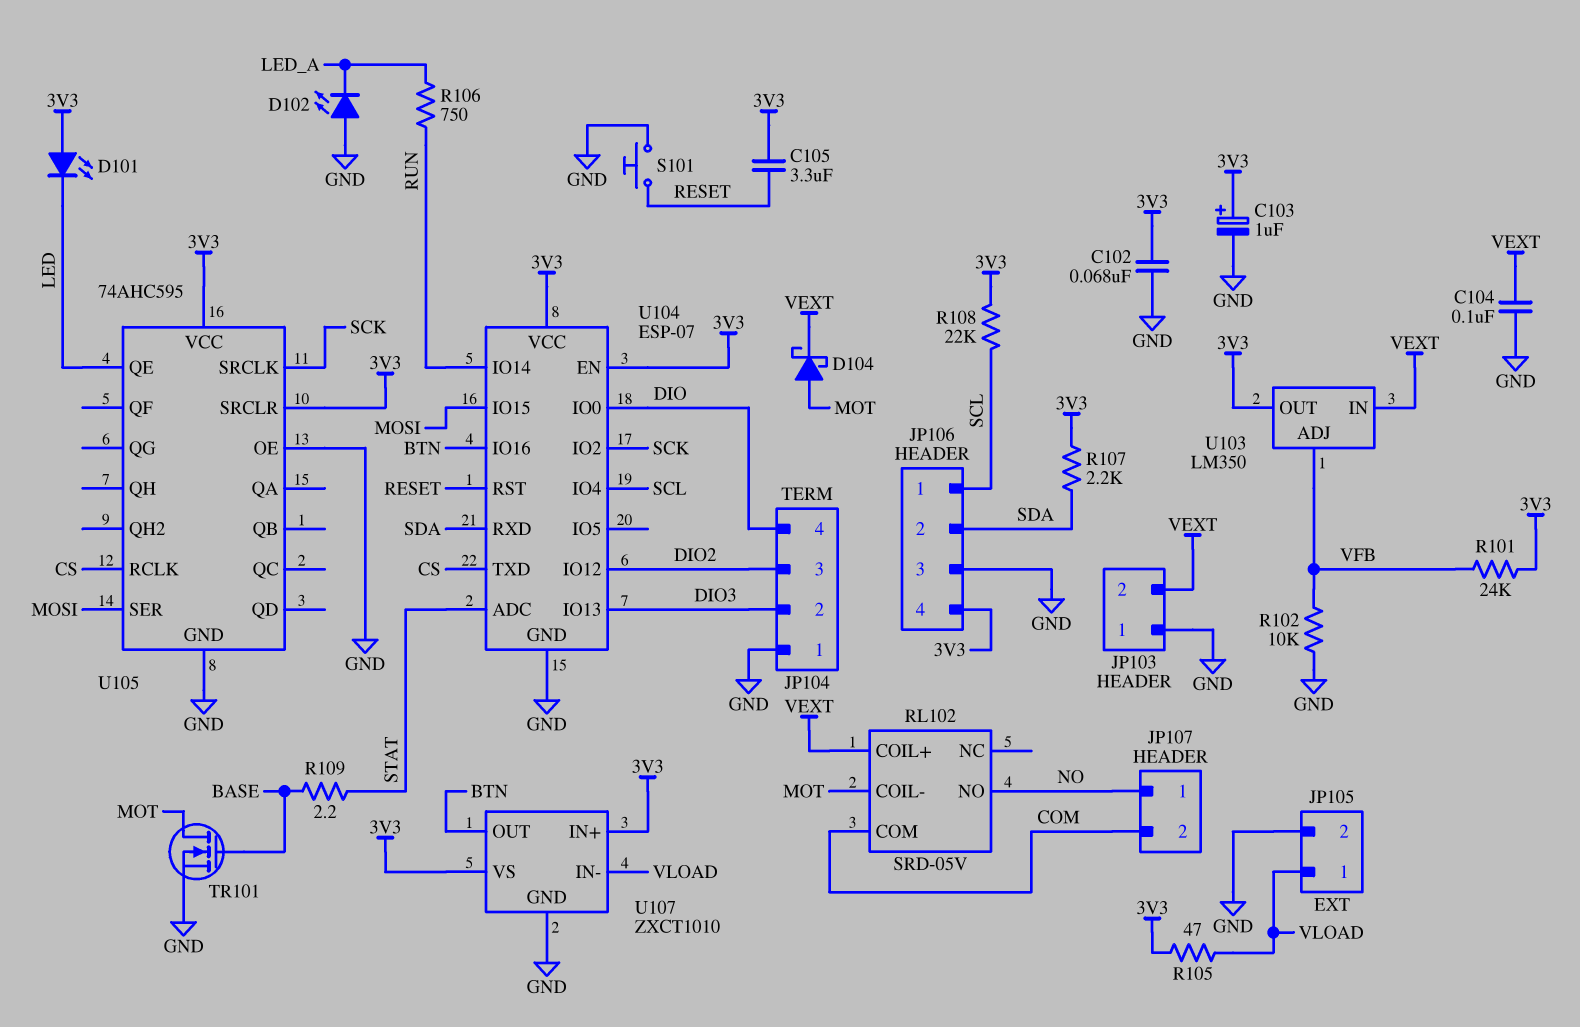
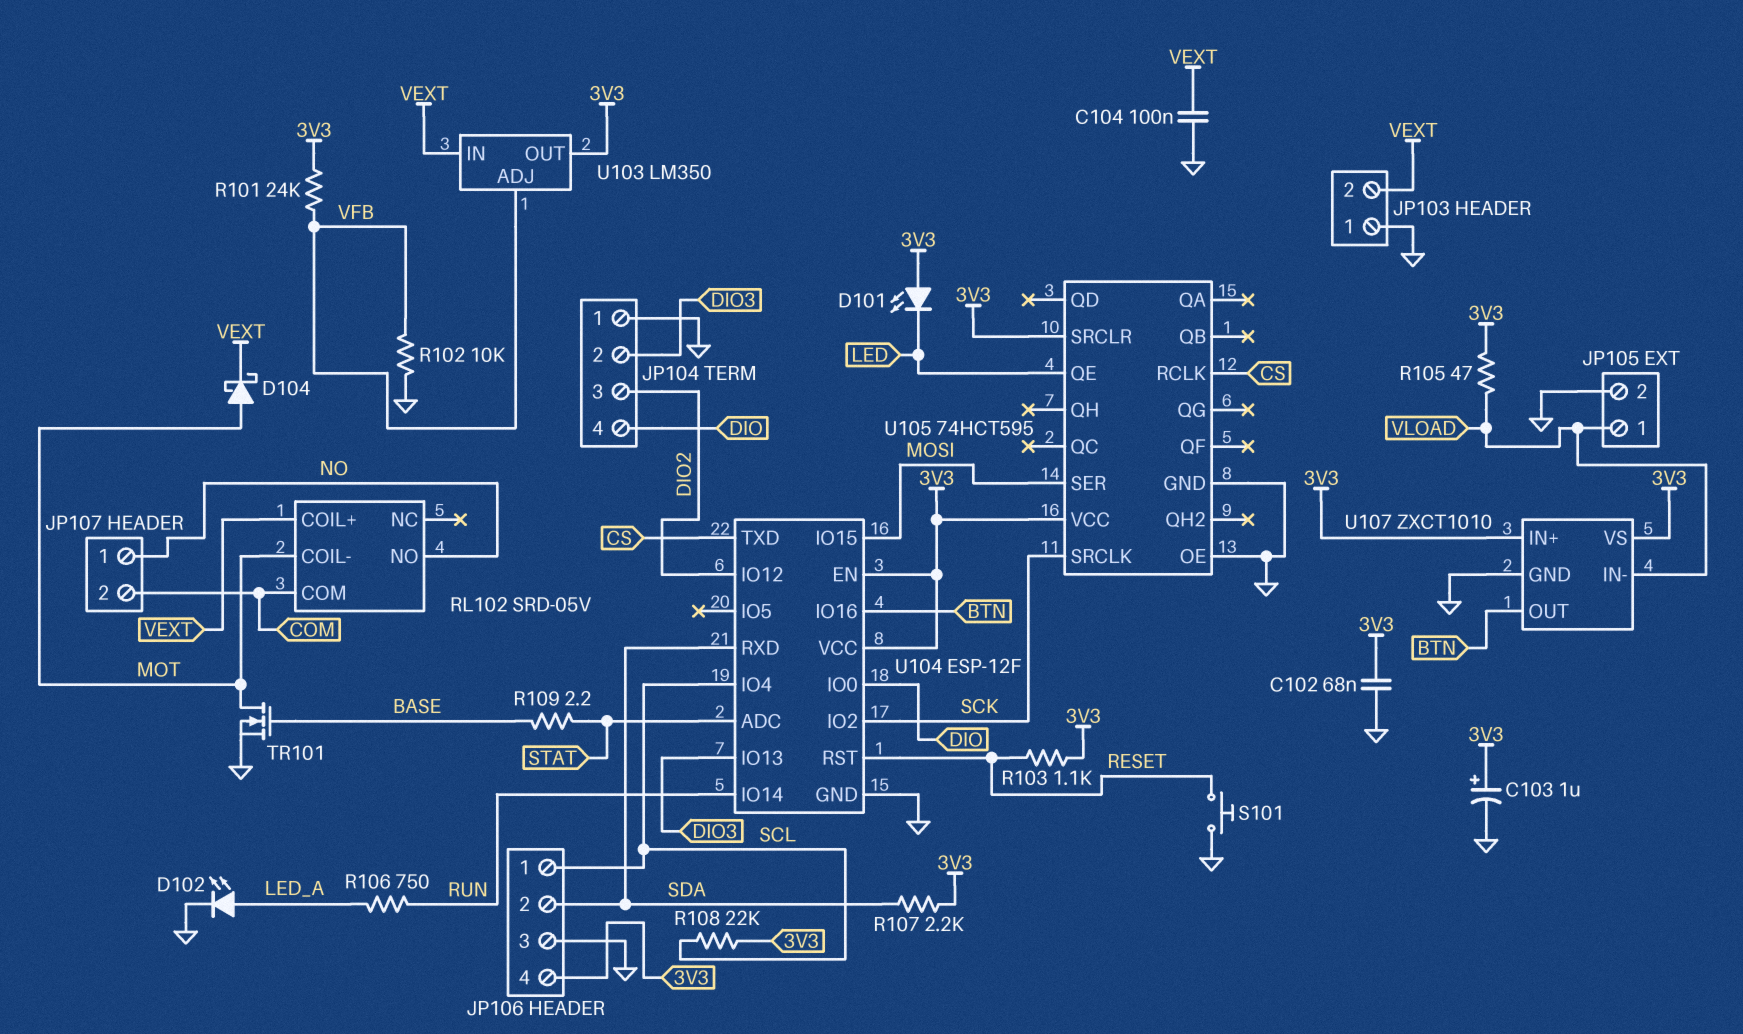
C105: 3.3uF (3V3, RESET) -> none
D102: LED (A GND, K LED_A) -> LED (A LED_A, K GND)
R103: none -> 1.1k (3V3, RESET)
U104: ESP-07 -> ESP-12F
U105: 74AHC595 -> 74HCT595

